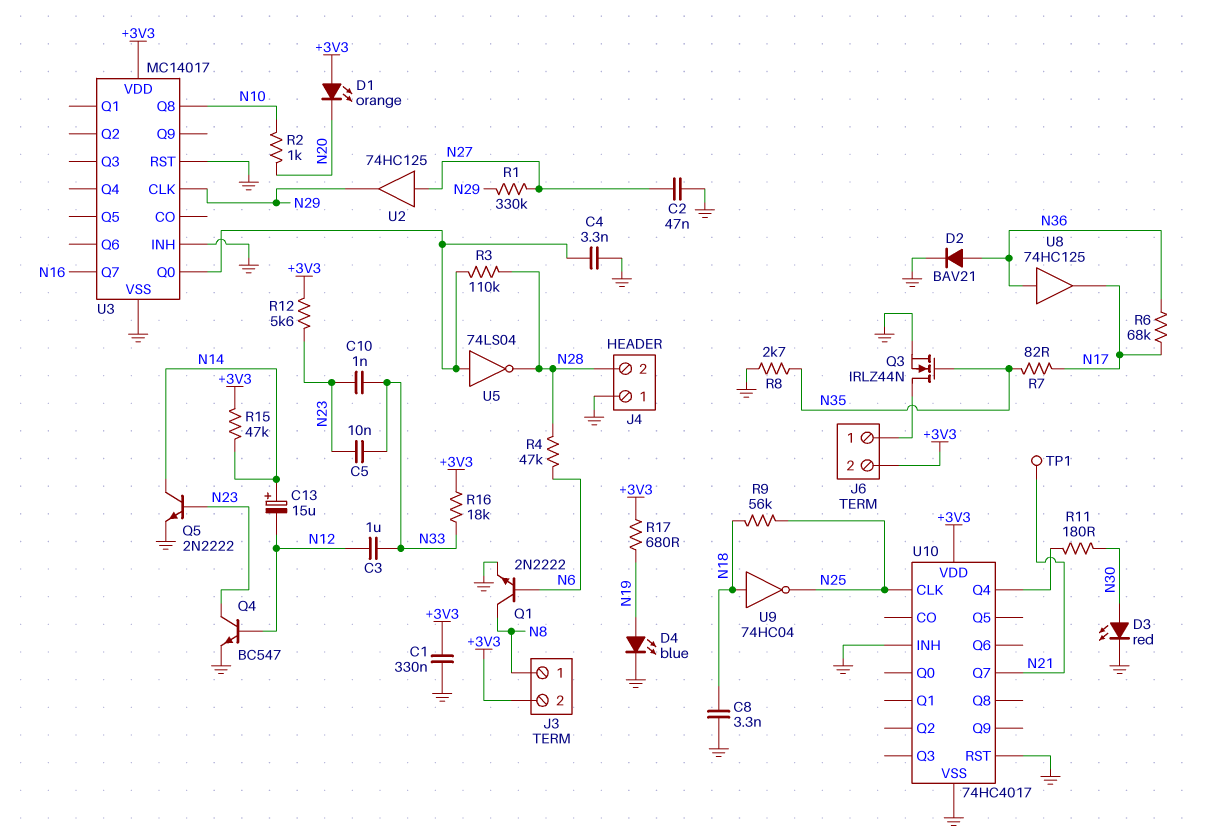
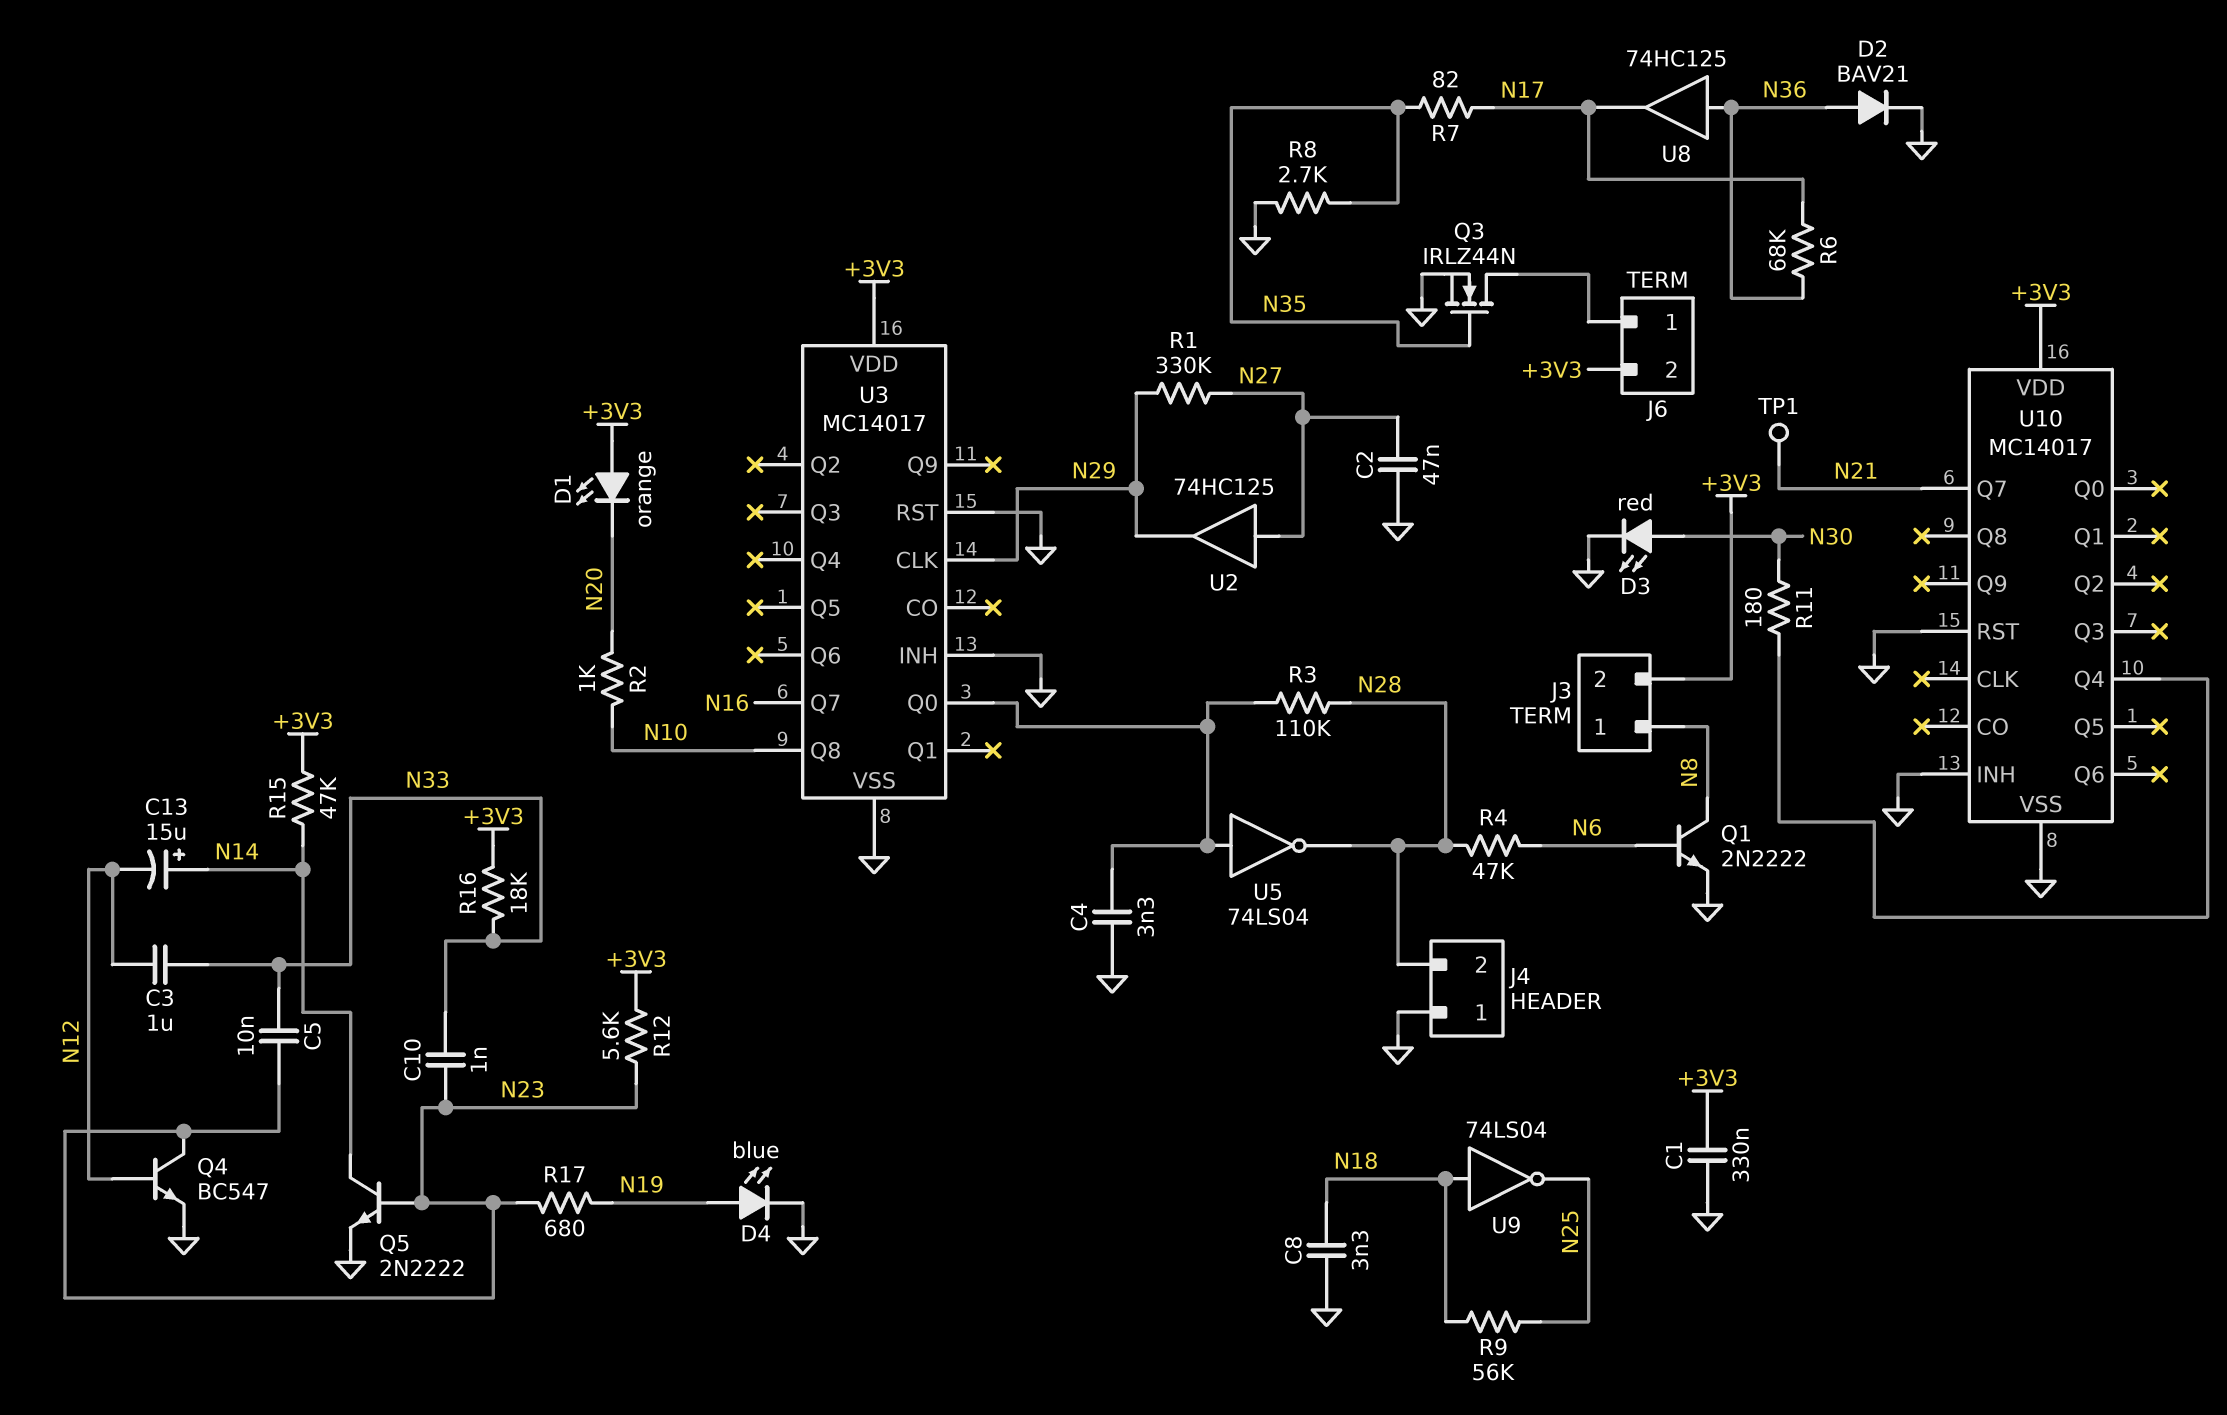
R17: 680 (+3V3, N19) -> 680 (N19, N23)
U9: NOT 74HC04 (in N18, out N25) -> NOT 74LS04 (in N18, out N25)
U10: 74HC4017 -> MC14017
U10 pin CLK: N25 -> none

